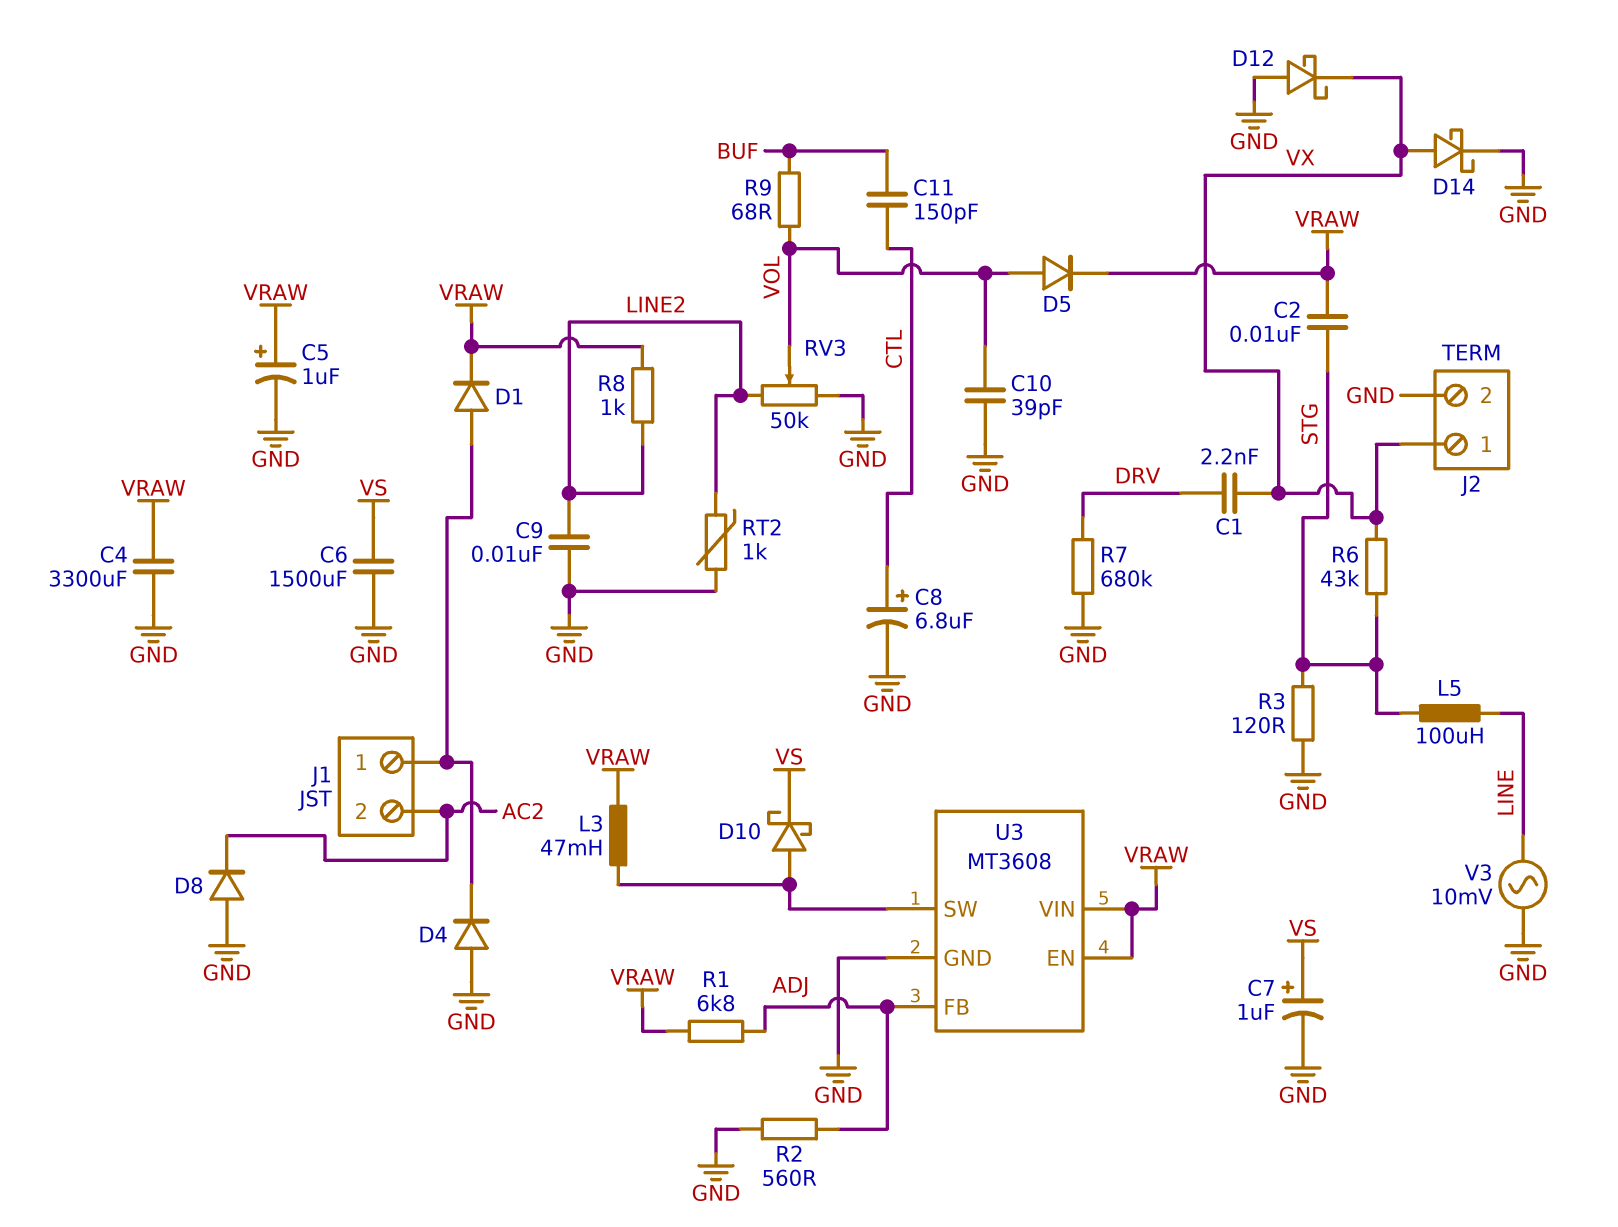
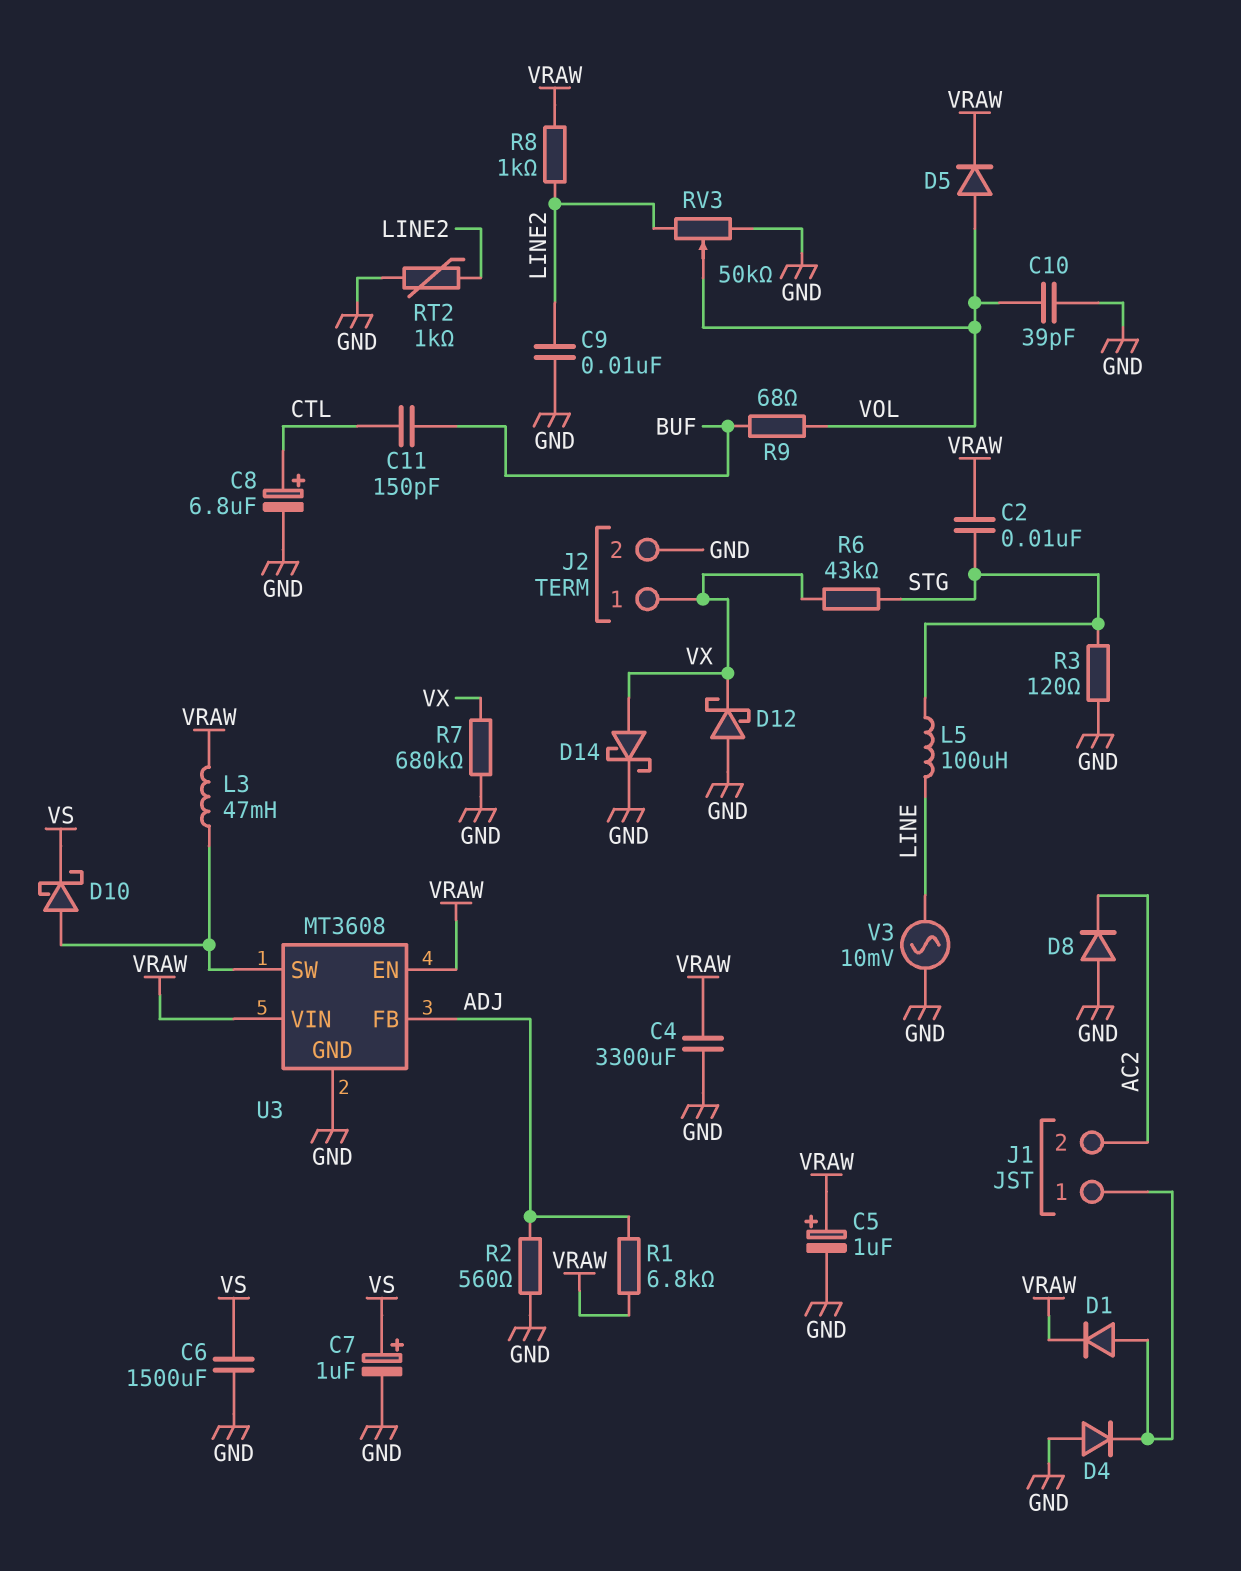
C1: 2.2nF (DRV, VX) -> none
R7: 680k (DRV, GND) -> 680k (GND, VX)

